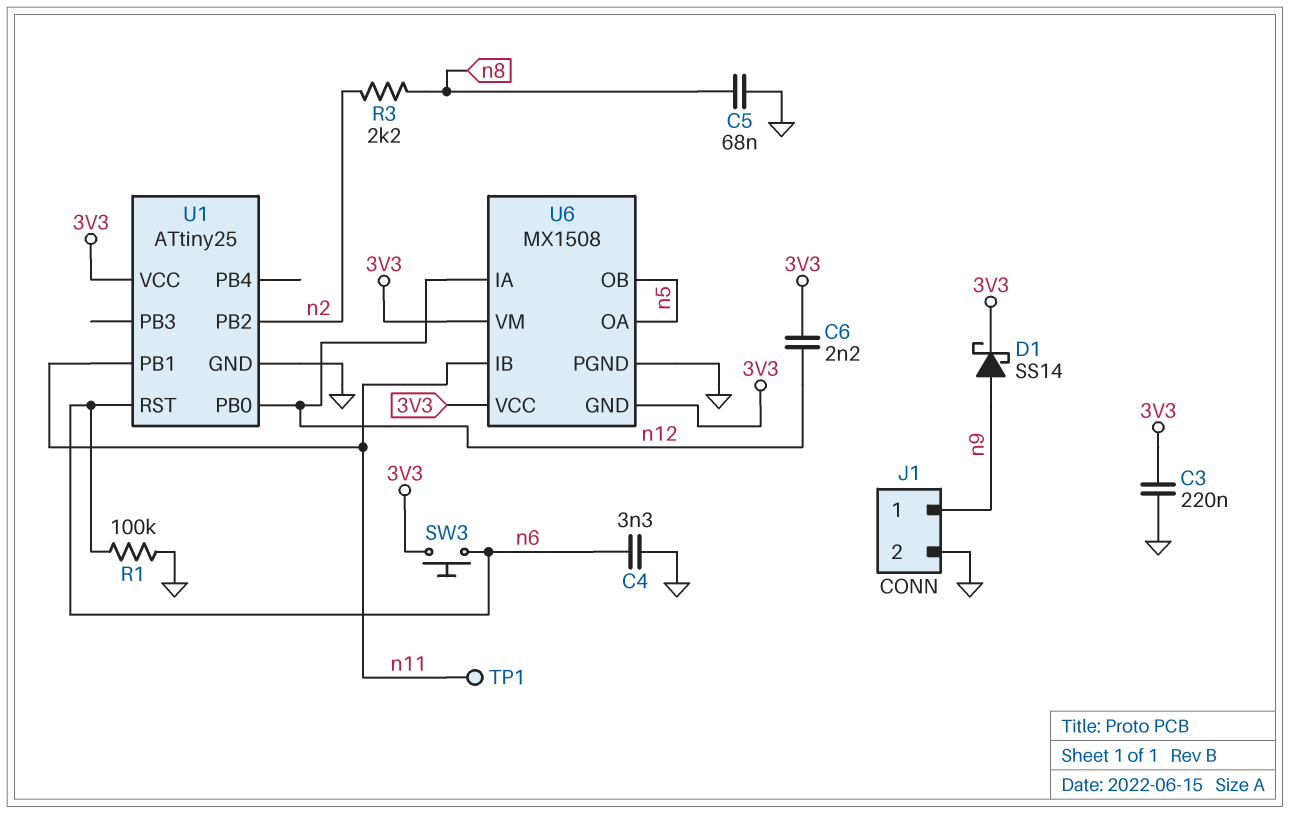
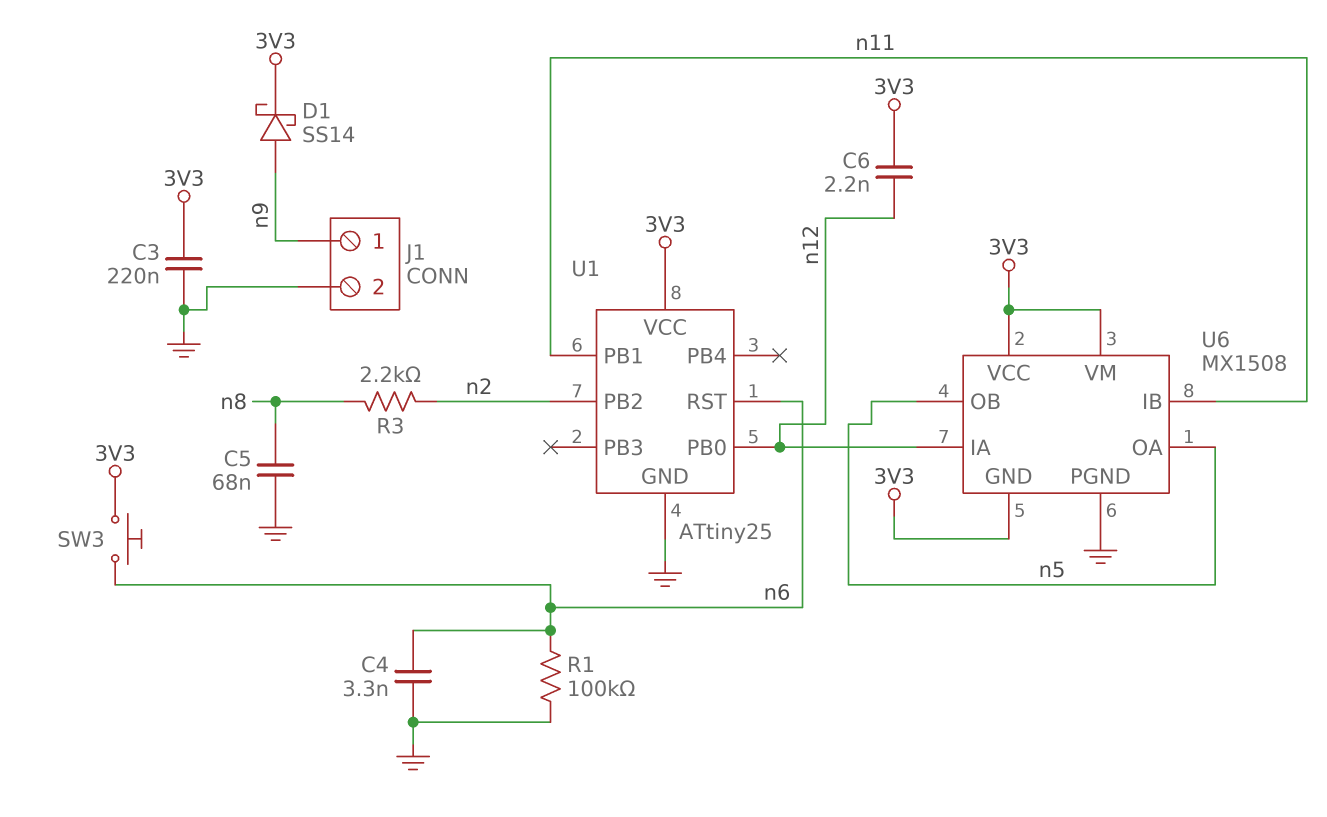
TP1: test point (n11) -> none

